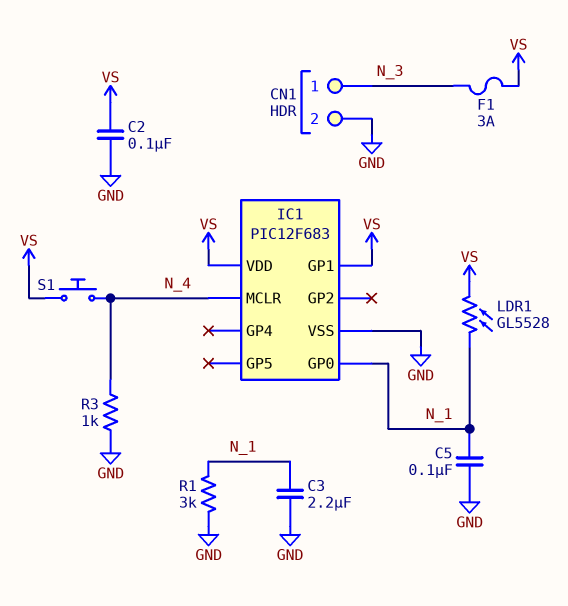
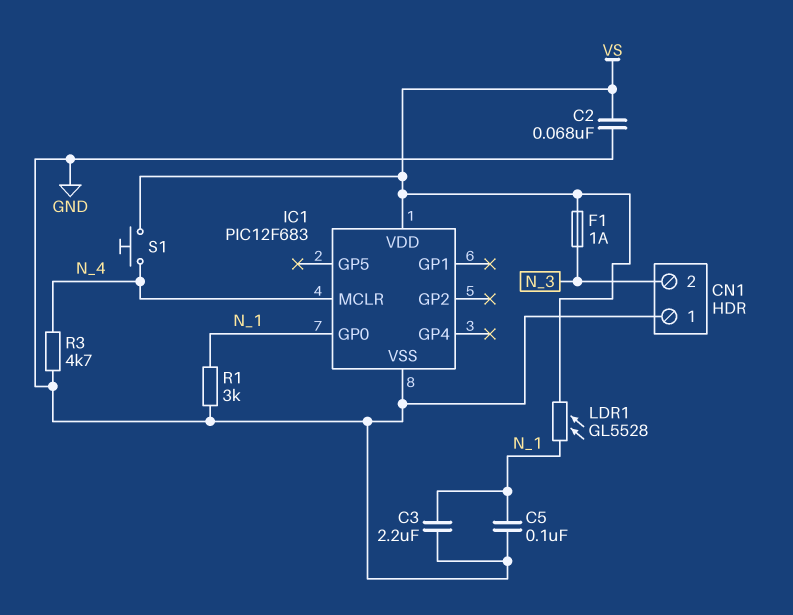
C2: 100nF (GND, VS) -> 68nF (GND, VS)
CN1 pin 1: N_3 -> GND
CN1 pin 2: GND -> N_3
F1: 3A (N_3, VS) -> 1A (N_3, VS)
IC1 pin GP1: VS -> none
R3: 1k (GND, N_4) -> 4.7k (GND, N_4)

